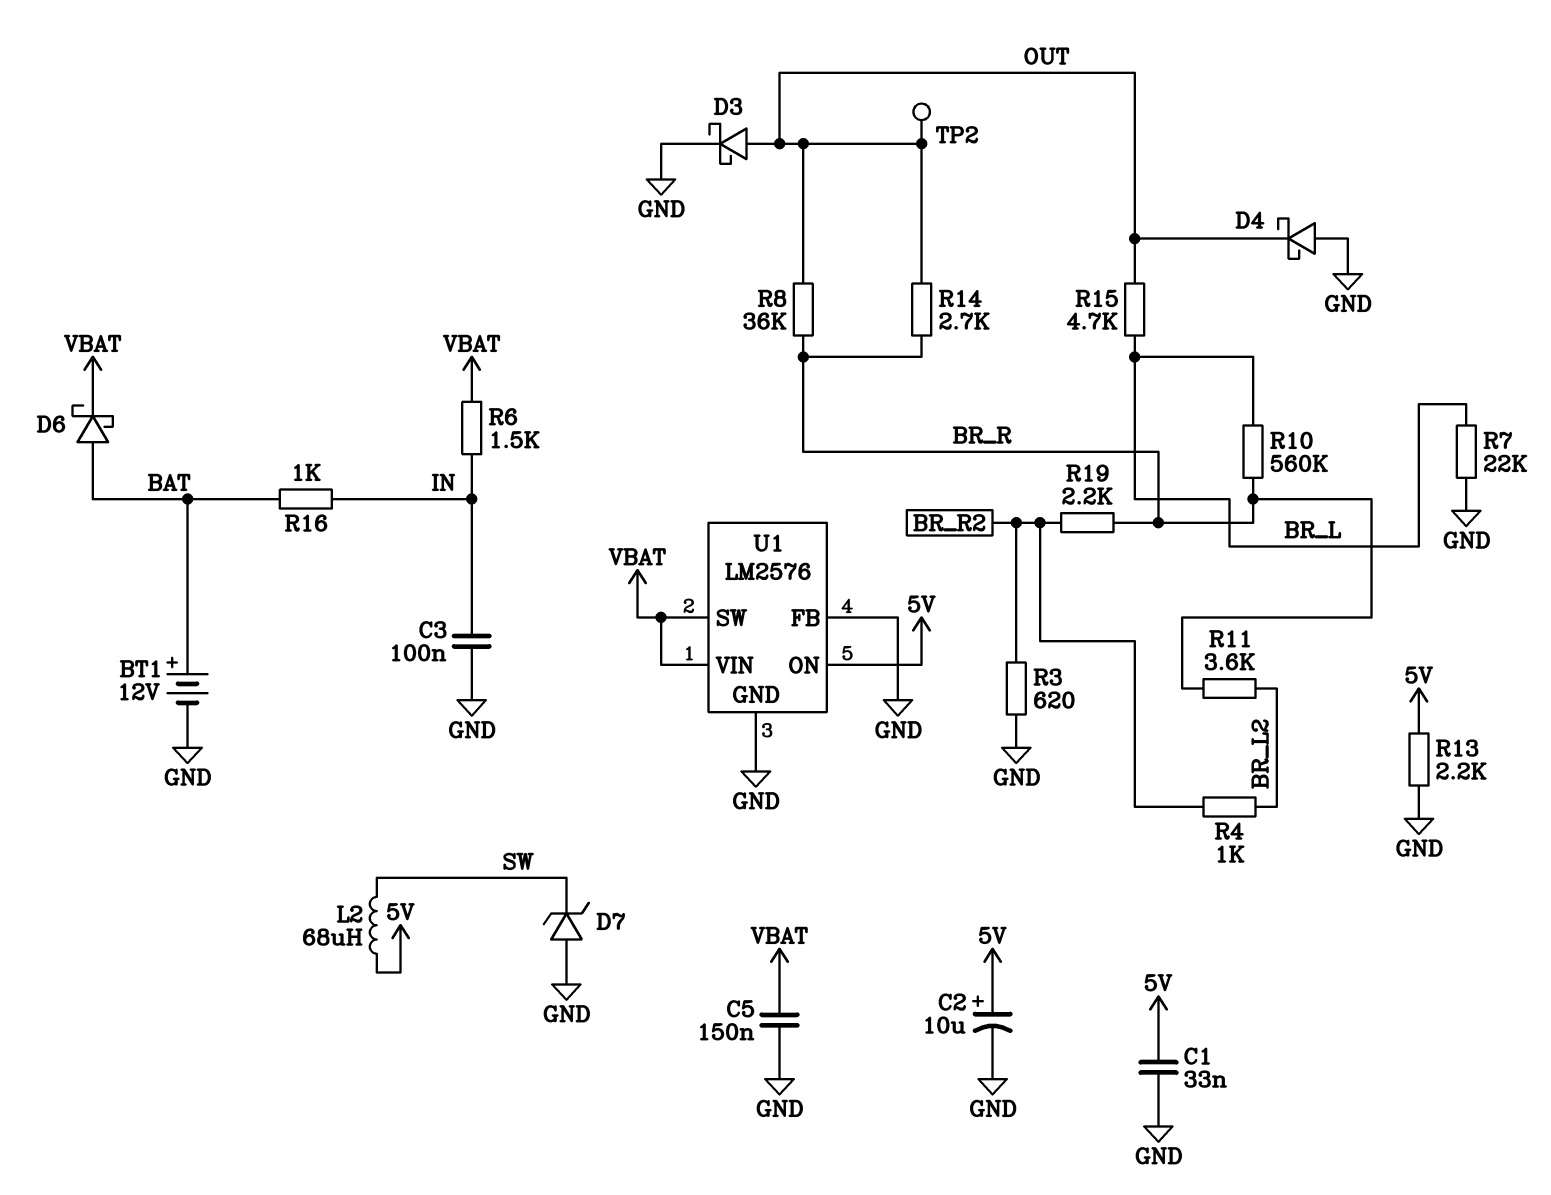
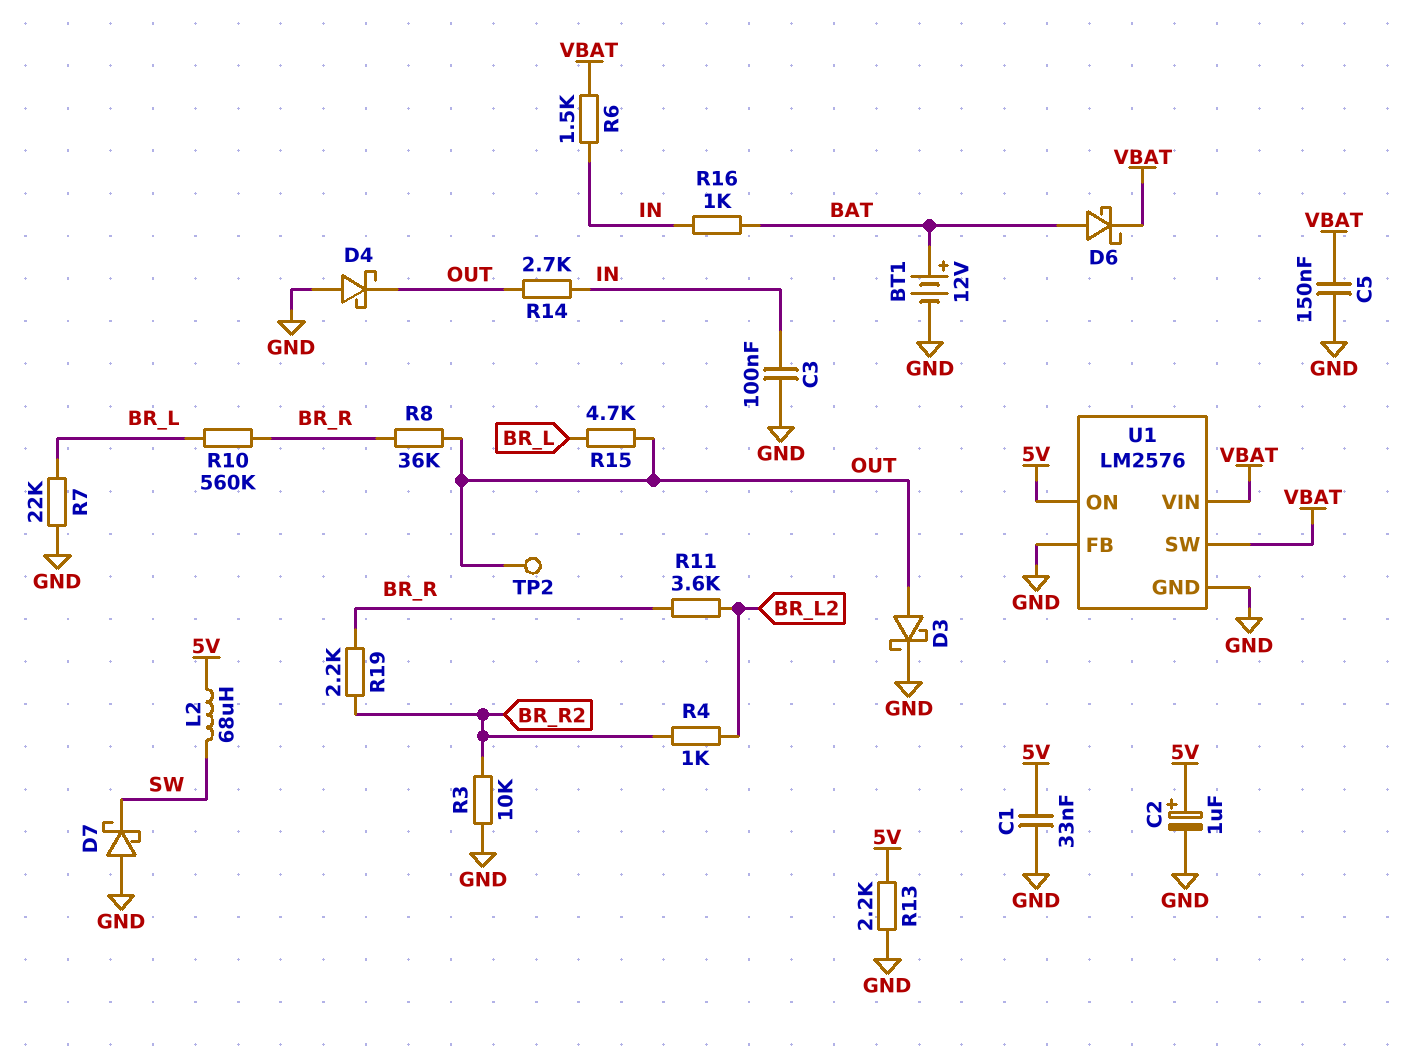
C2: 10uF (plus 5V, minus GND) -> 1uF (plus 5V, minus GND)
D7: zener (A GND, K SW) -> schottky (A GND, K SW)
R3: 620 (BR_R2, GND) -> 10k (BR_R2, GND)
R14: 2.7k (BR_R, OUT) -> 2.7k (IN, OUT)

